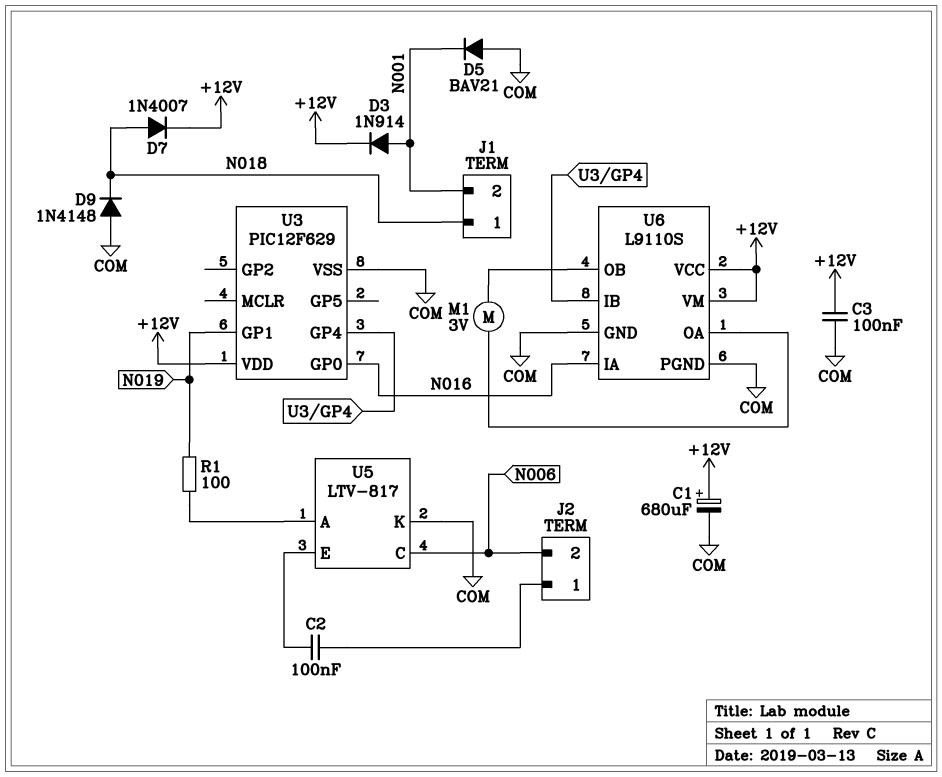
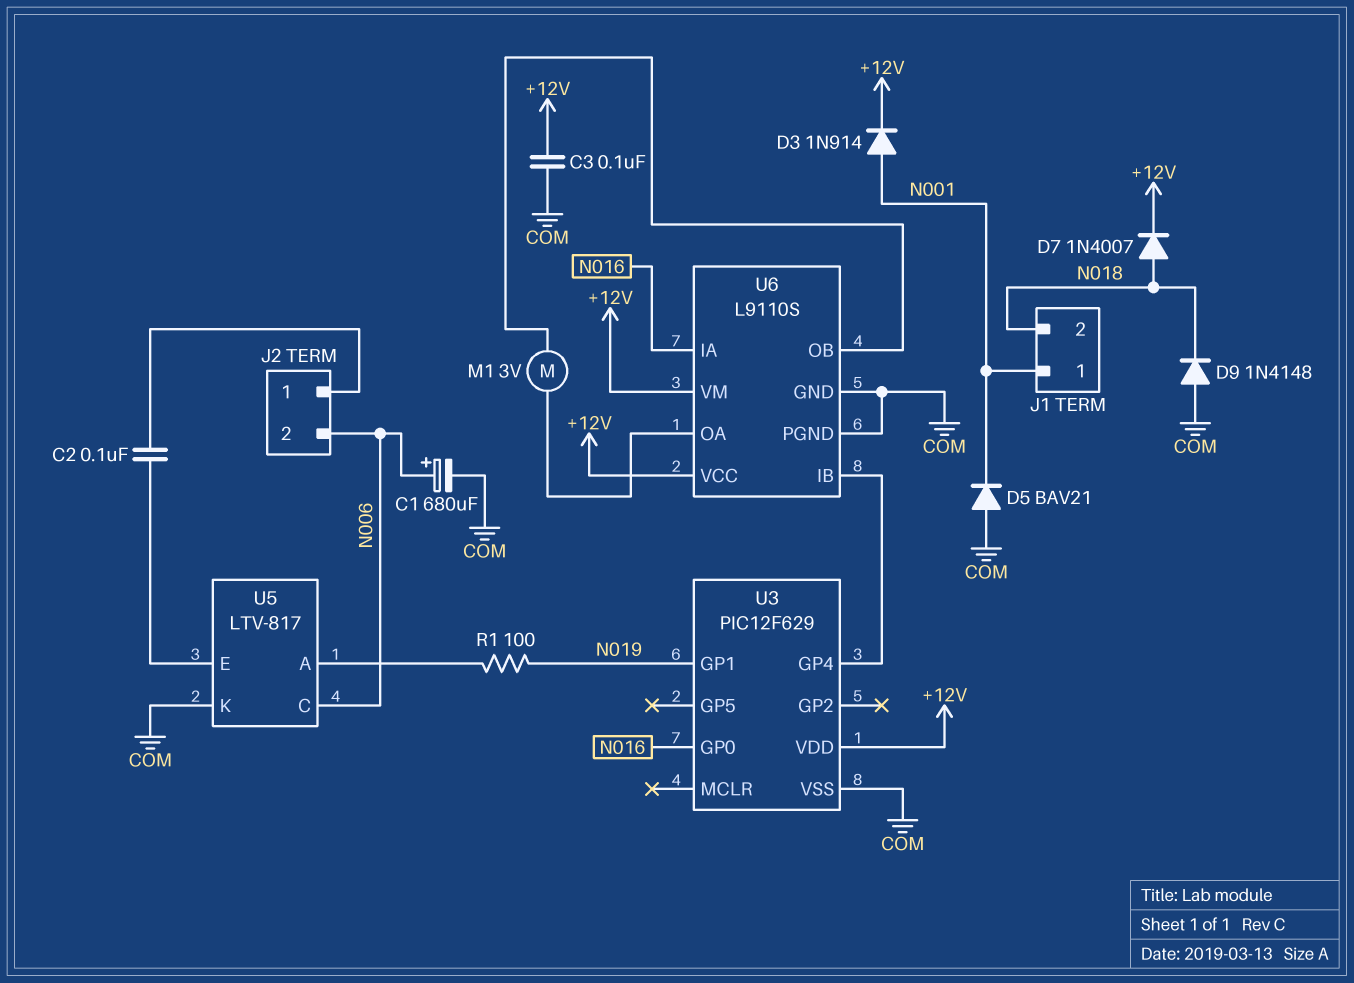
C1: 680uF (plus +12V, minus COM) -> 680uF (plus N006, minus COM)
J1 pin 1: N018 -> N001
J1 pin 2: N001 -> N018

